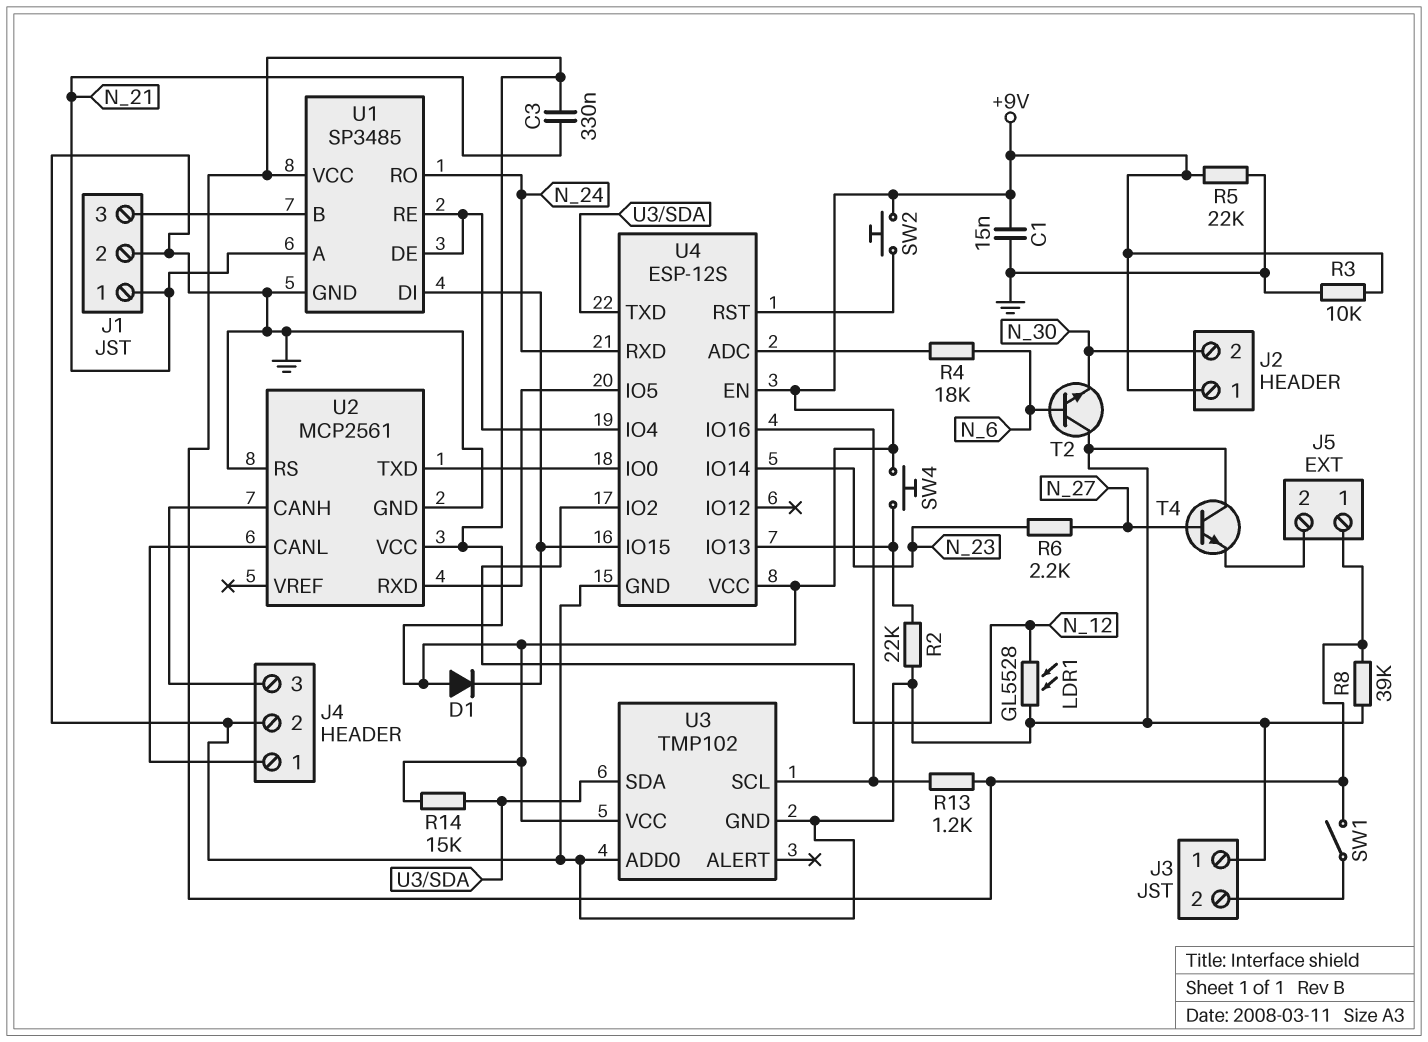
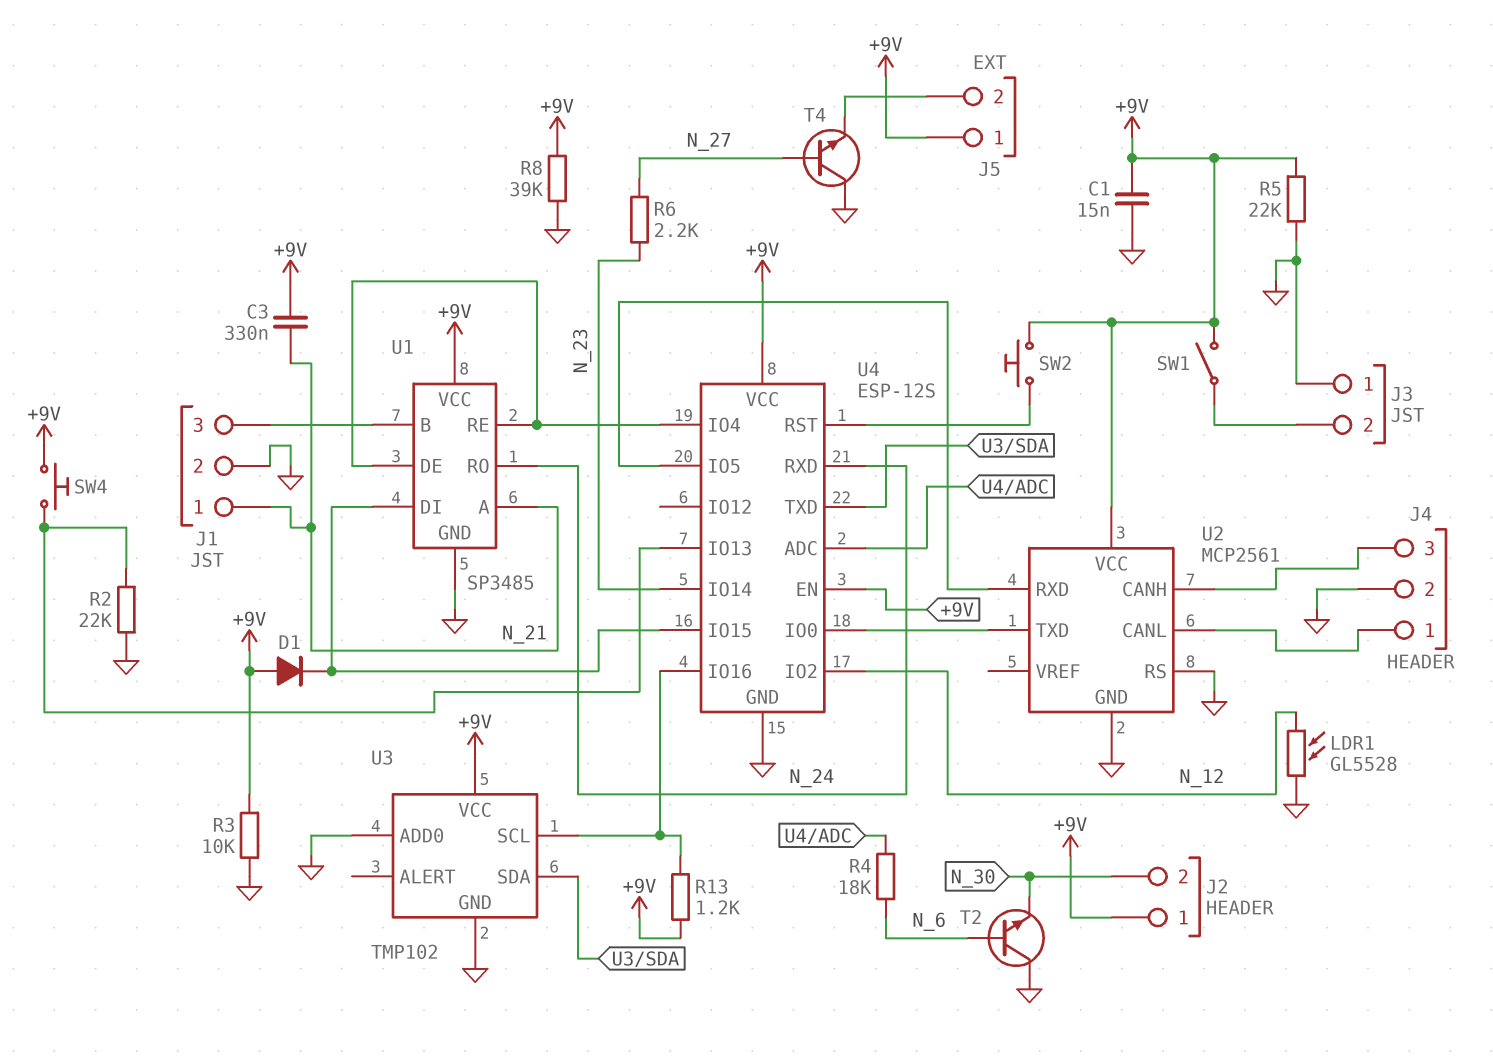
R14: 15k (+9V, U3/SDA) -> none

